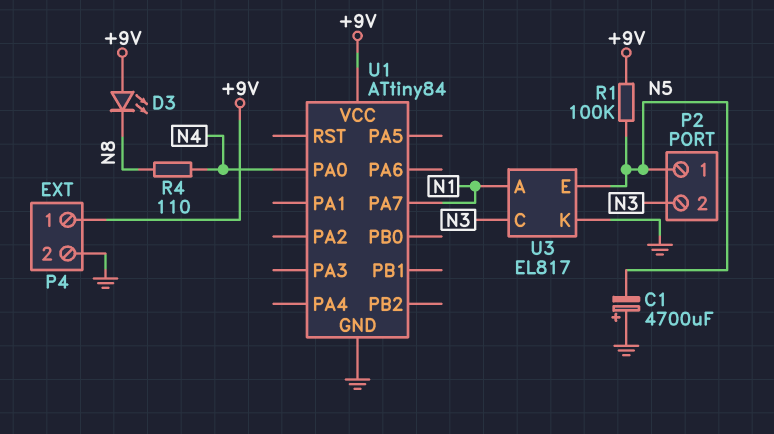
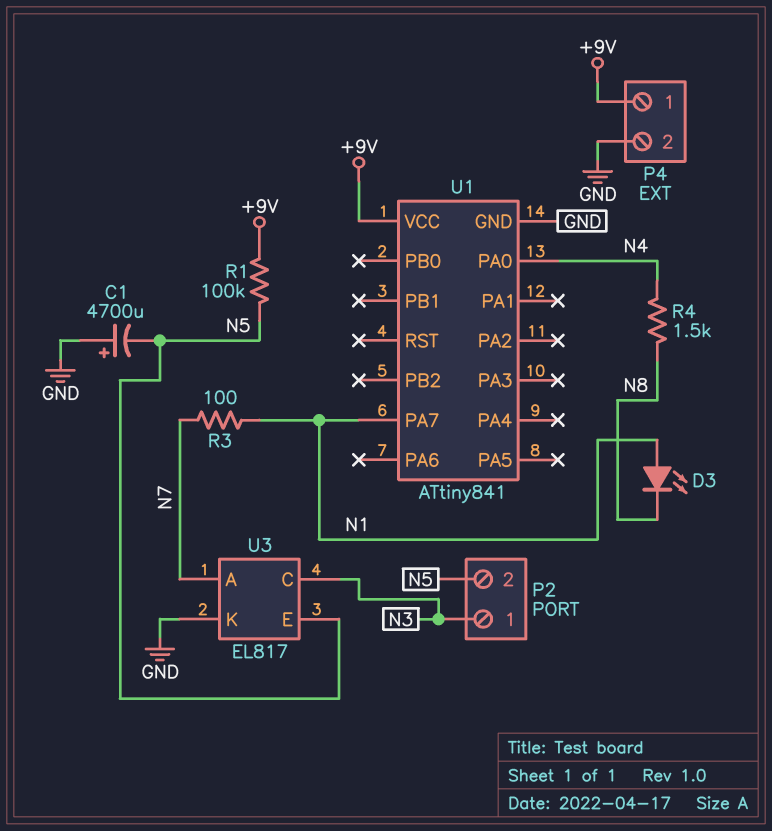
D3: LED (A +9V, K N8) -> LED (A N1, K N8)
P2 pin 1: N5 -> N3
P2 pin 2: N3 -> N5
R3: none -> 100 (N1, N7)
R4: 110 (N4, N8) -> 1.5k (N4, N8)
U1: ATtiny84 -> ATtiny841
U3 pin A: N1 -> N7

